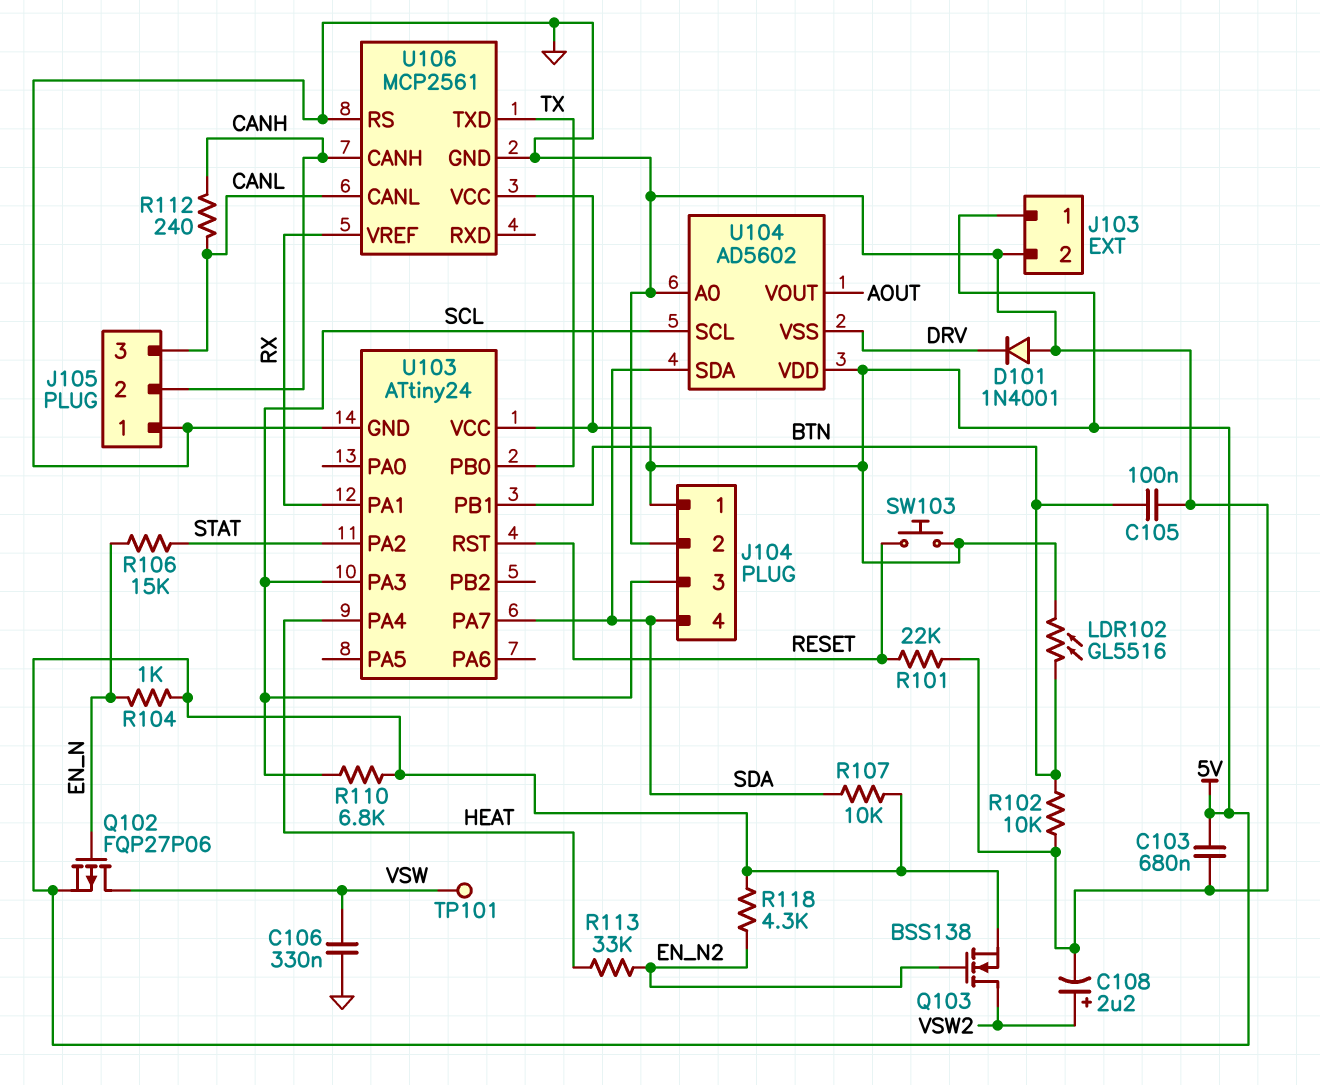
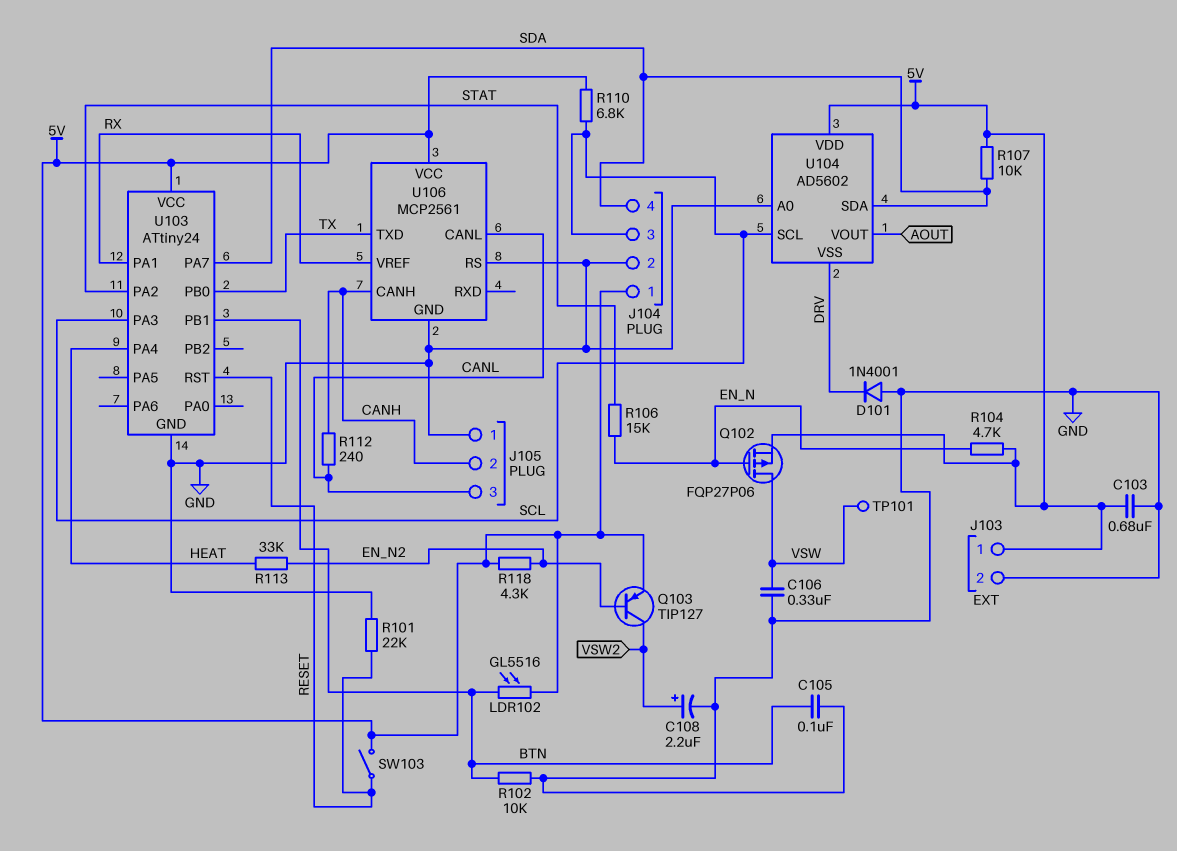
Q103: NMOS BSS138 (G EN_N2, D VSW2, S 5V) -> PNP TIP127 (B EN_N2, C VSW2, E 5V)
R104: 1k (5V, EN_N) -> 4.7k (5V, EN_N)
SW103: button (5V, RESET) -> switch (5V, RESET)

